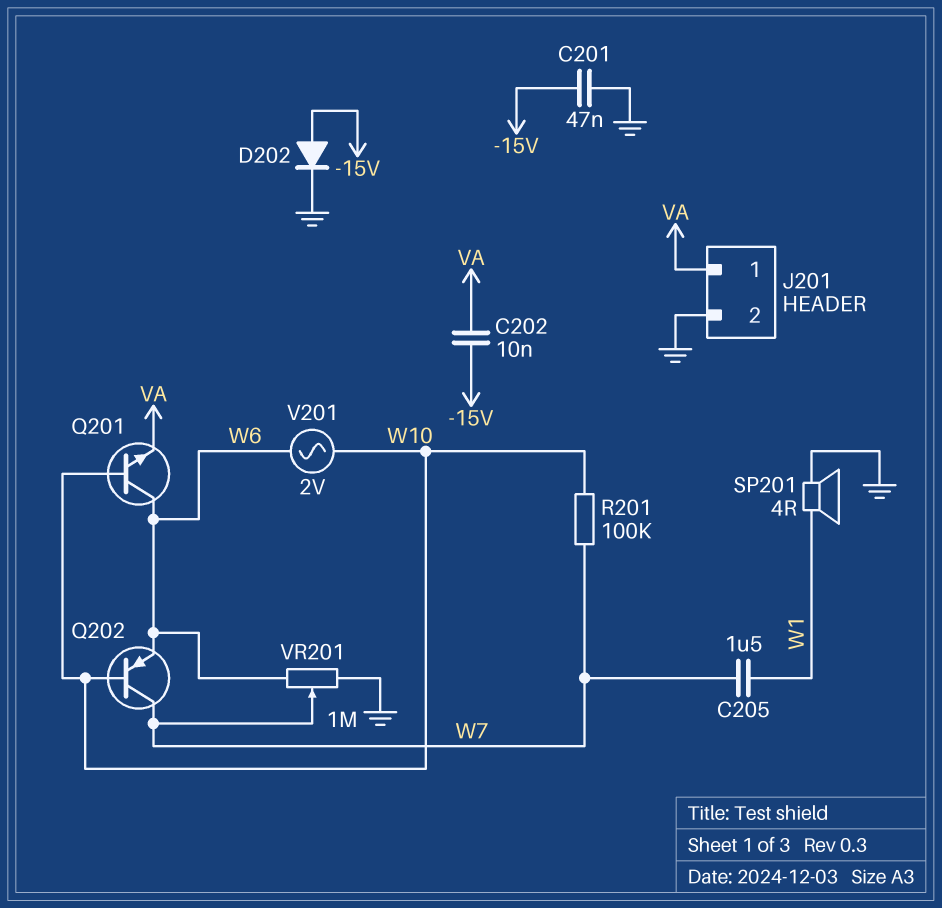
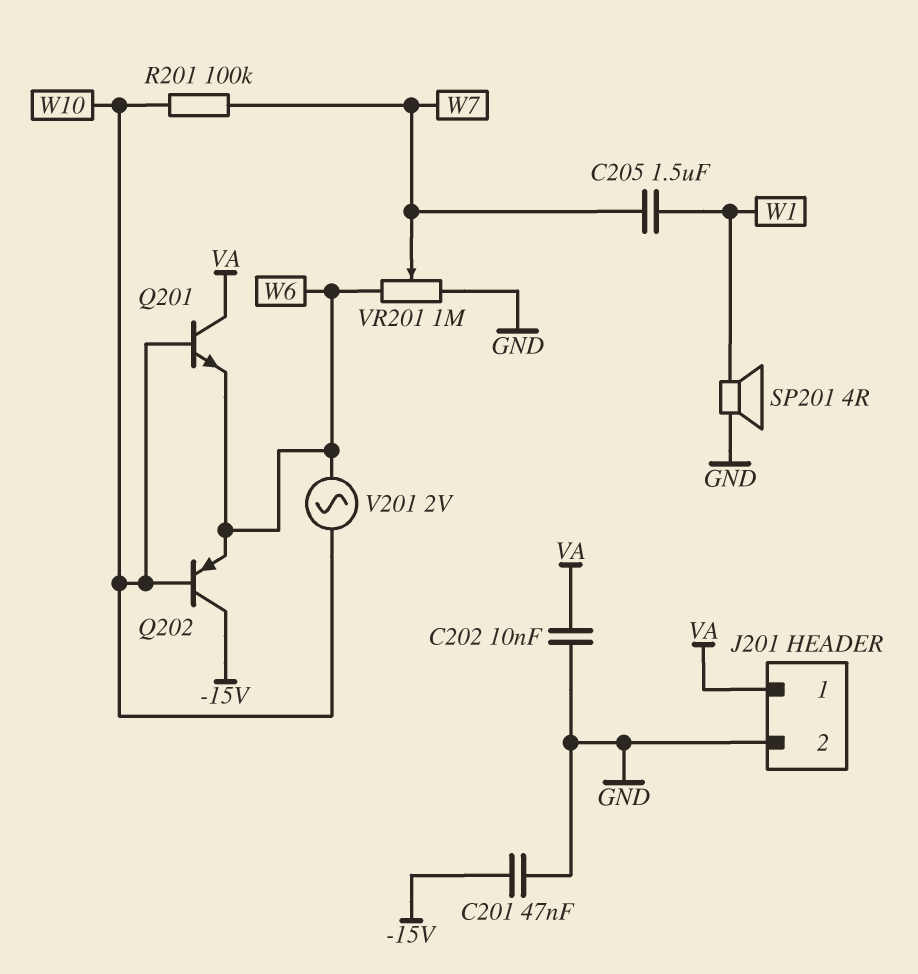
C202: 10nF (-15V, VA) -> 10nF (GND, VA)
D202: diode (A -15V, K GND) -> none
Q201: NPN (B W10, C W6, E VA) -> NPN (B W10, C VA, E W6)
Q202: PNP (B W10, C W7, E W6) -> PNP (B W10, C -15V, E W6)

